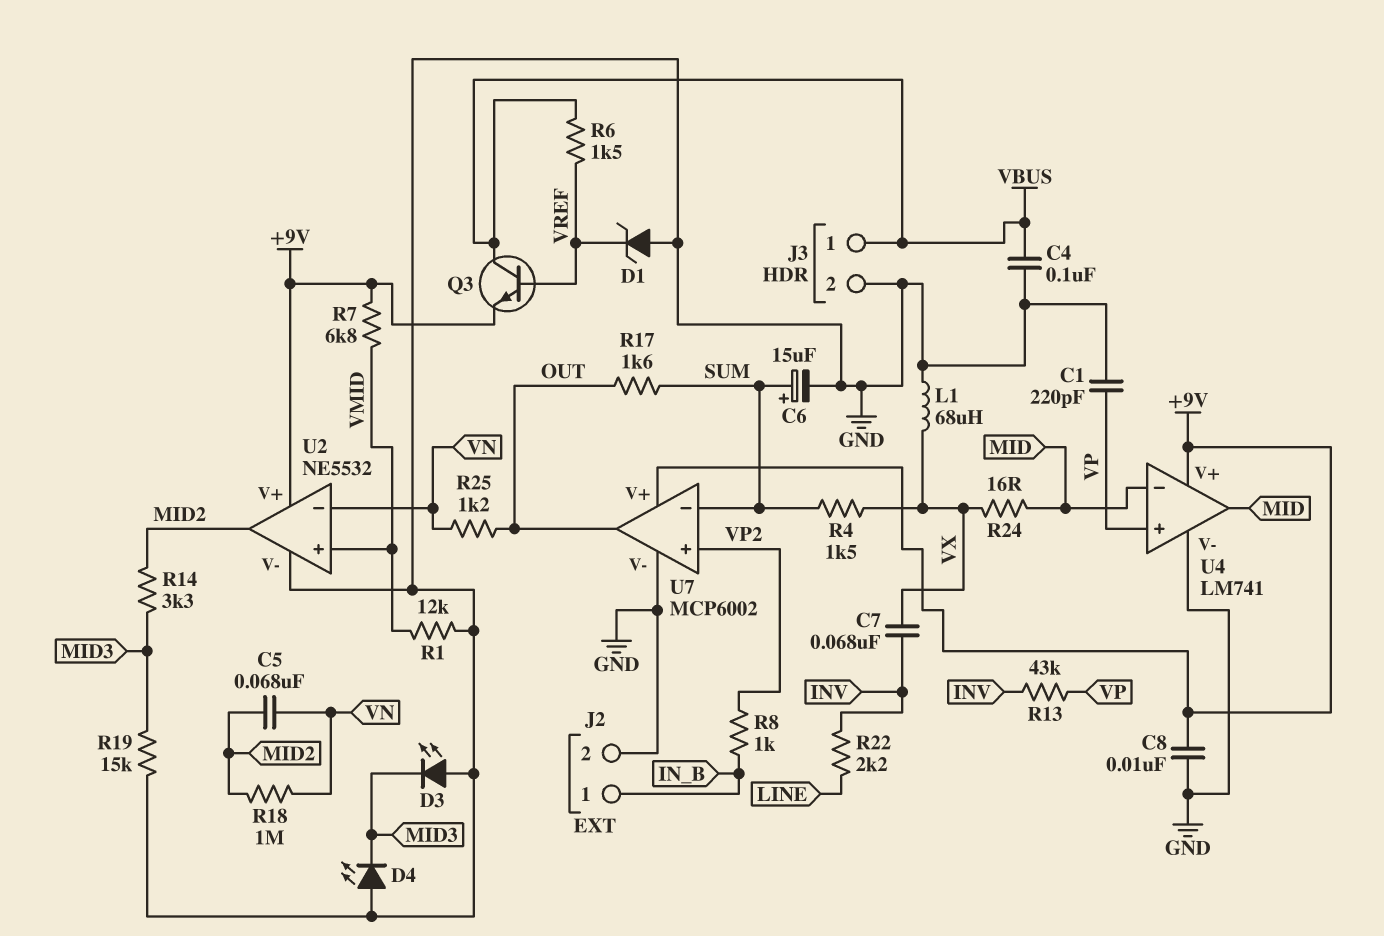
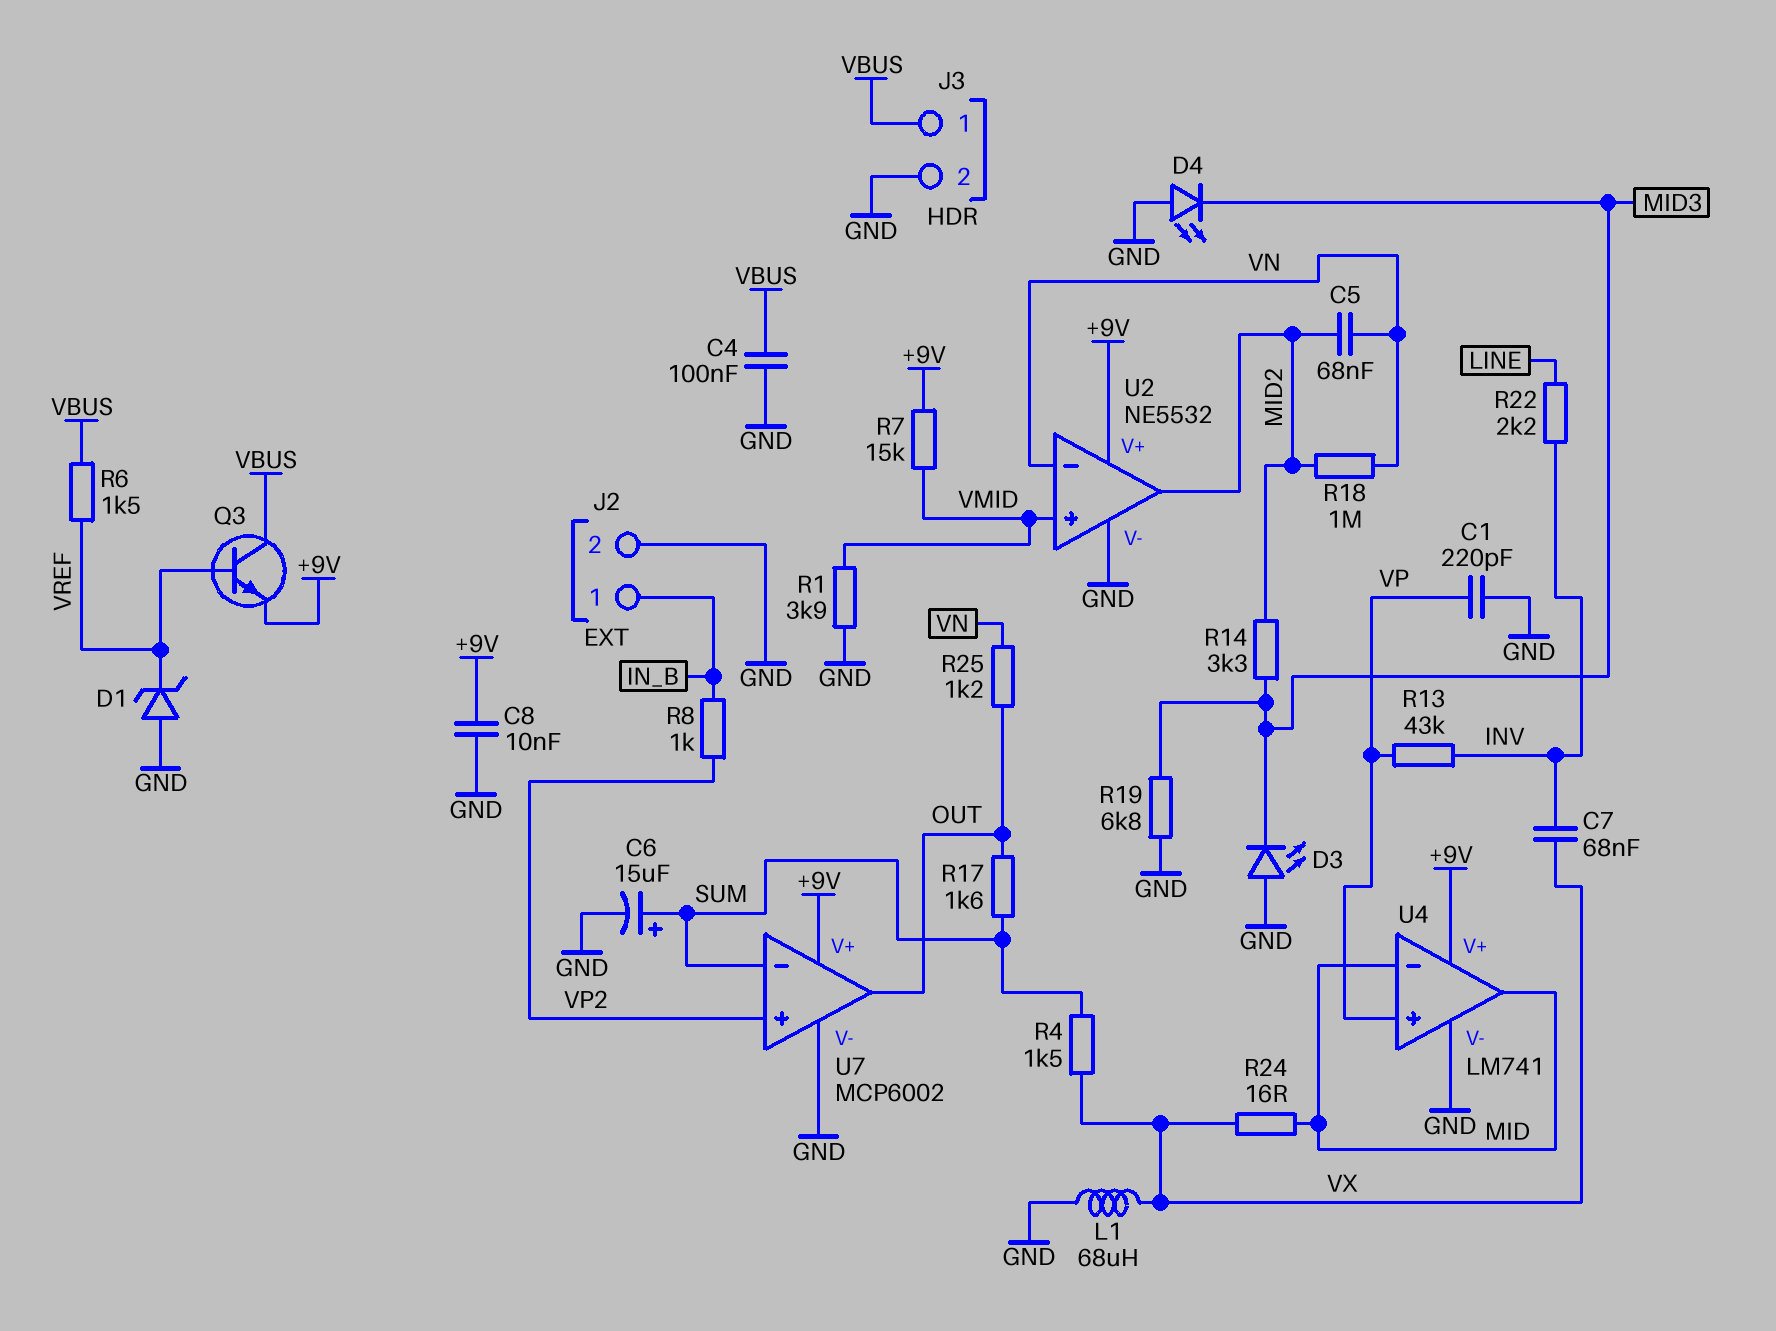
R1: 12k (GND, VMID) -> 3.9k (GND, VMID)
R7: 6.8k (+9V, VMID) -> 15k (+9V, VMID)
R19: 15k (GND, MID3) -> 6.8k (GND, MID3)

